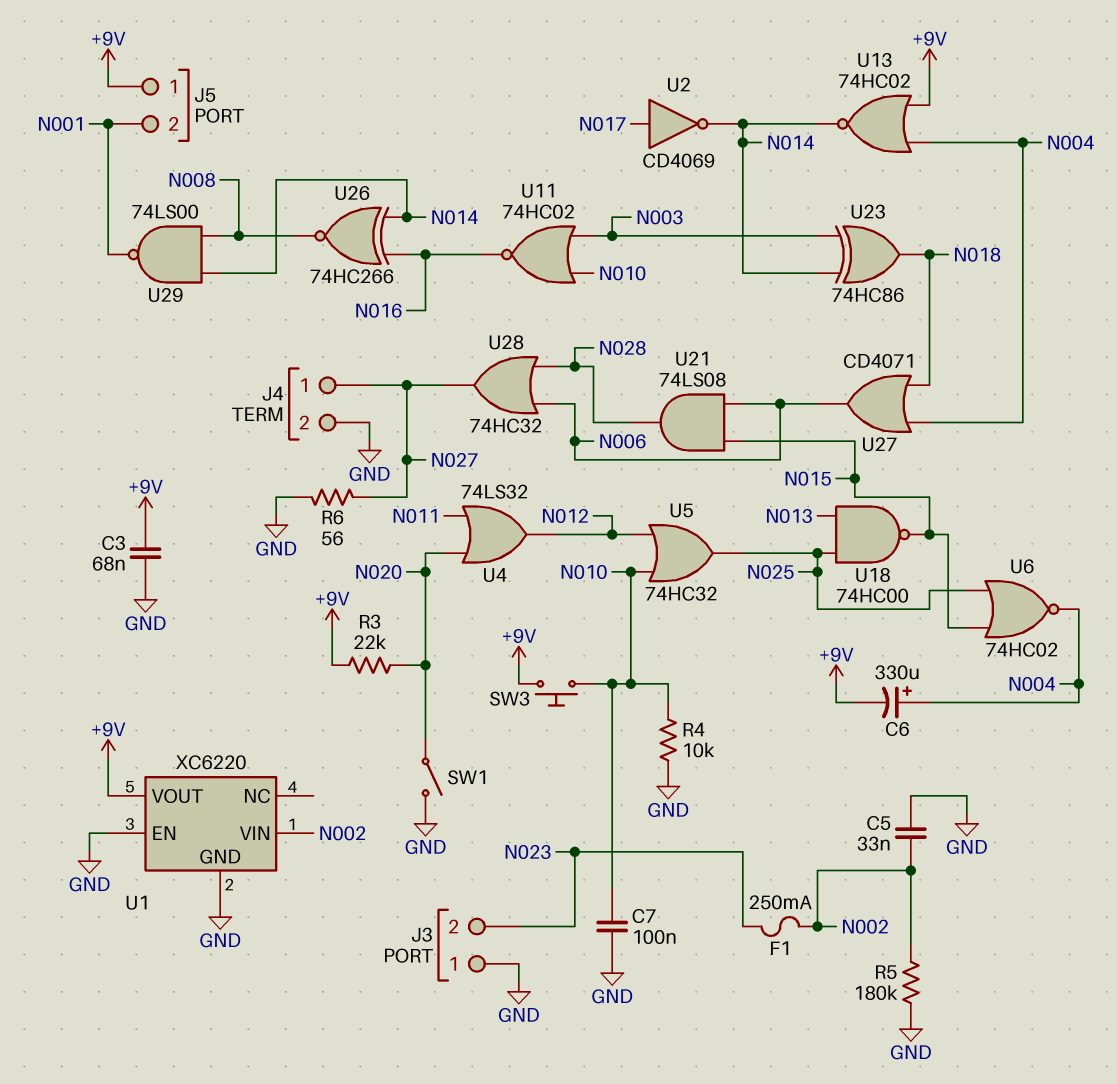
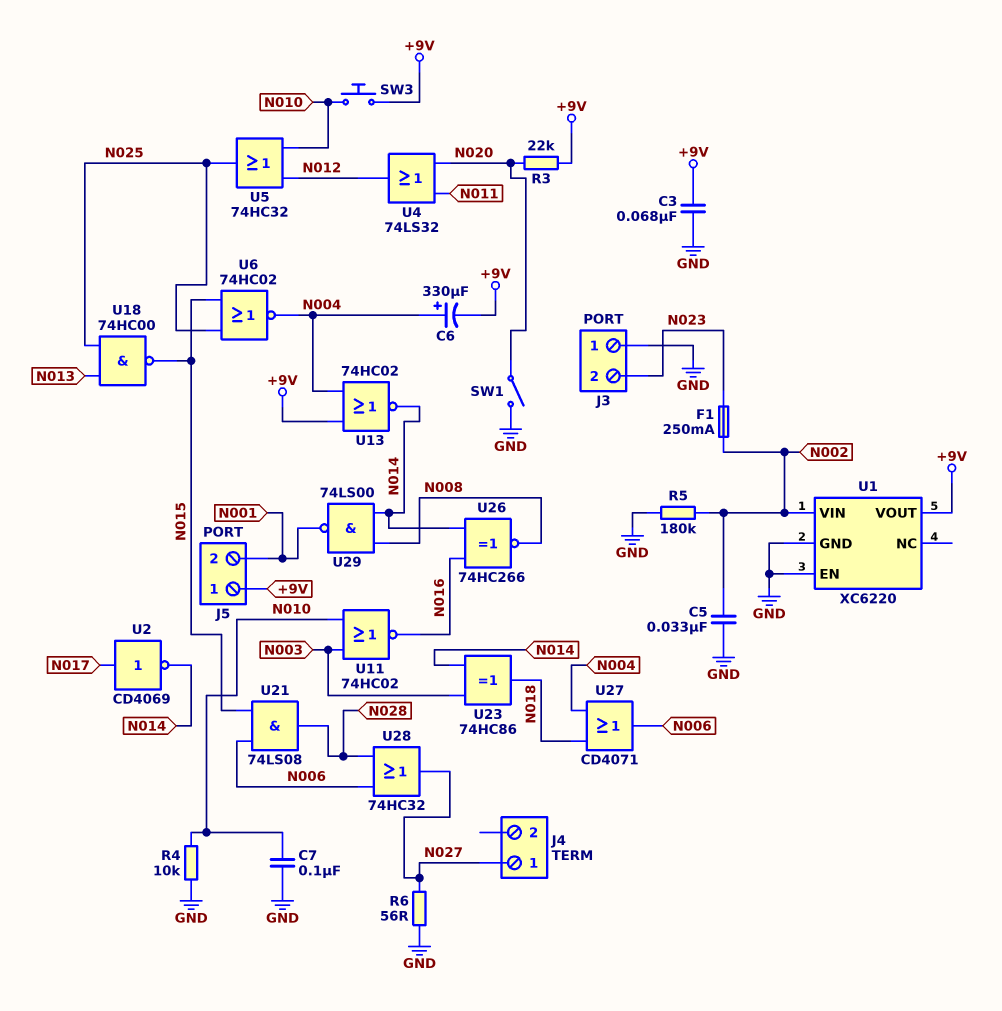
J4 pin 2: GND -> none

